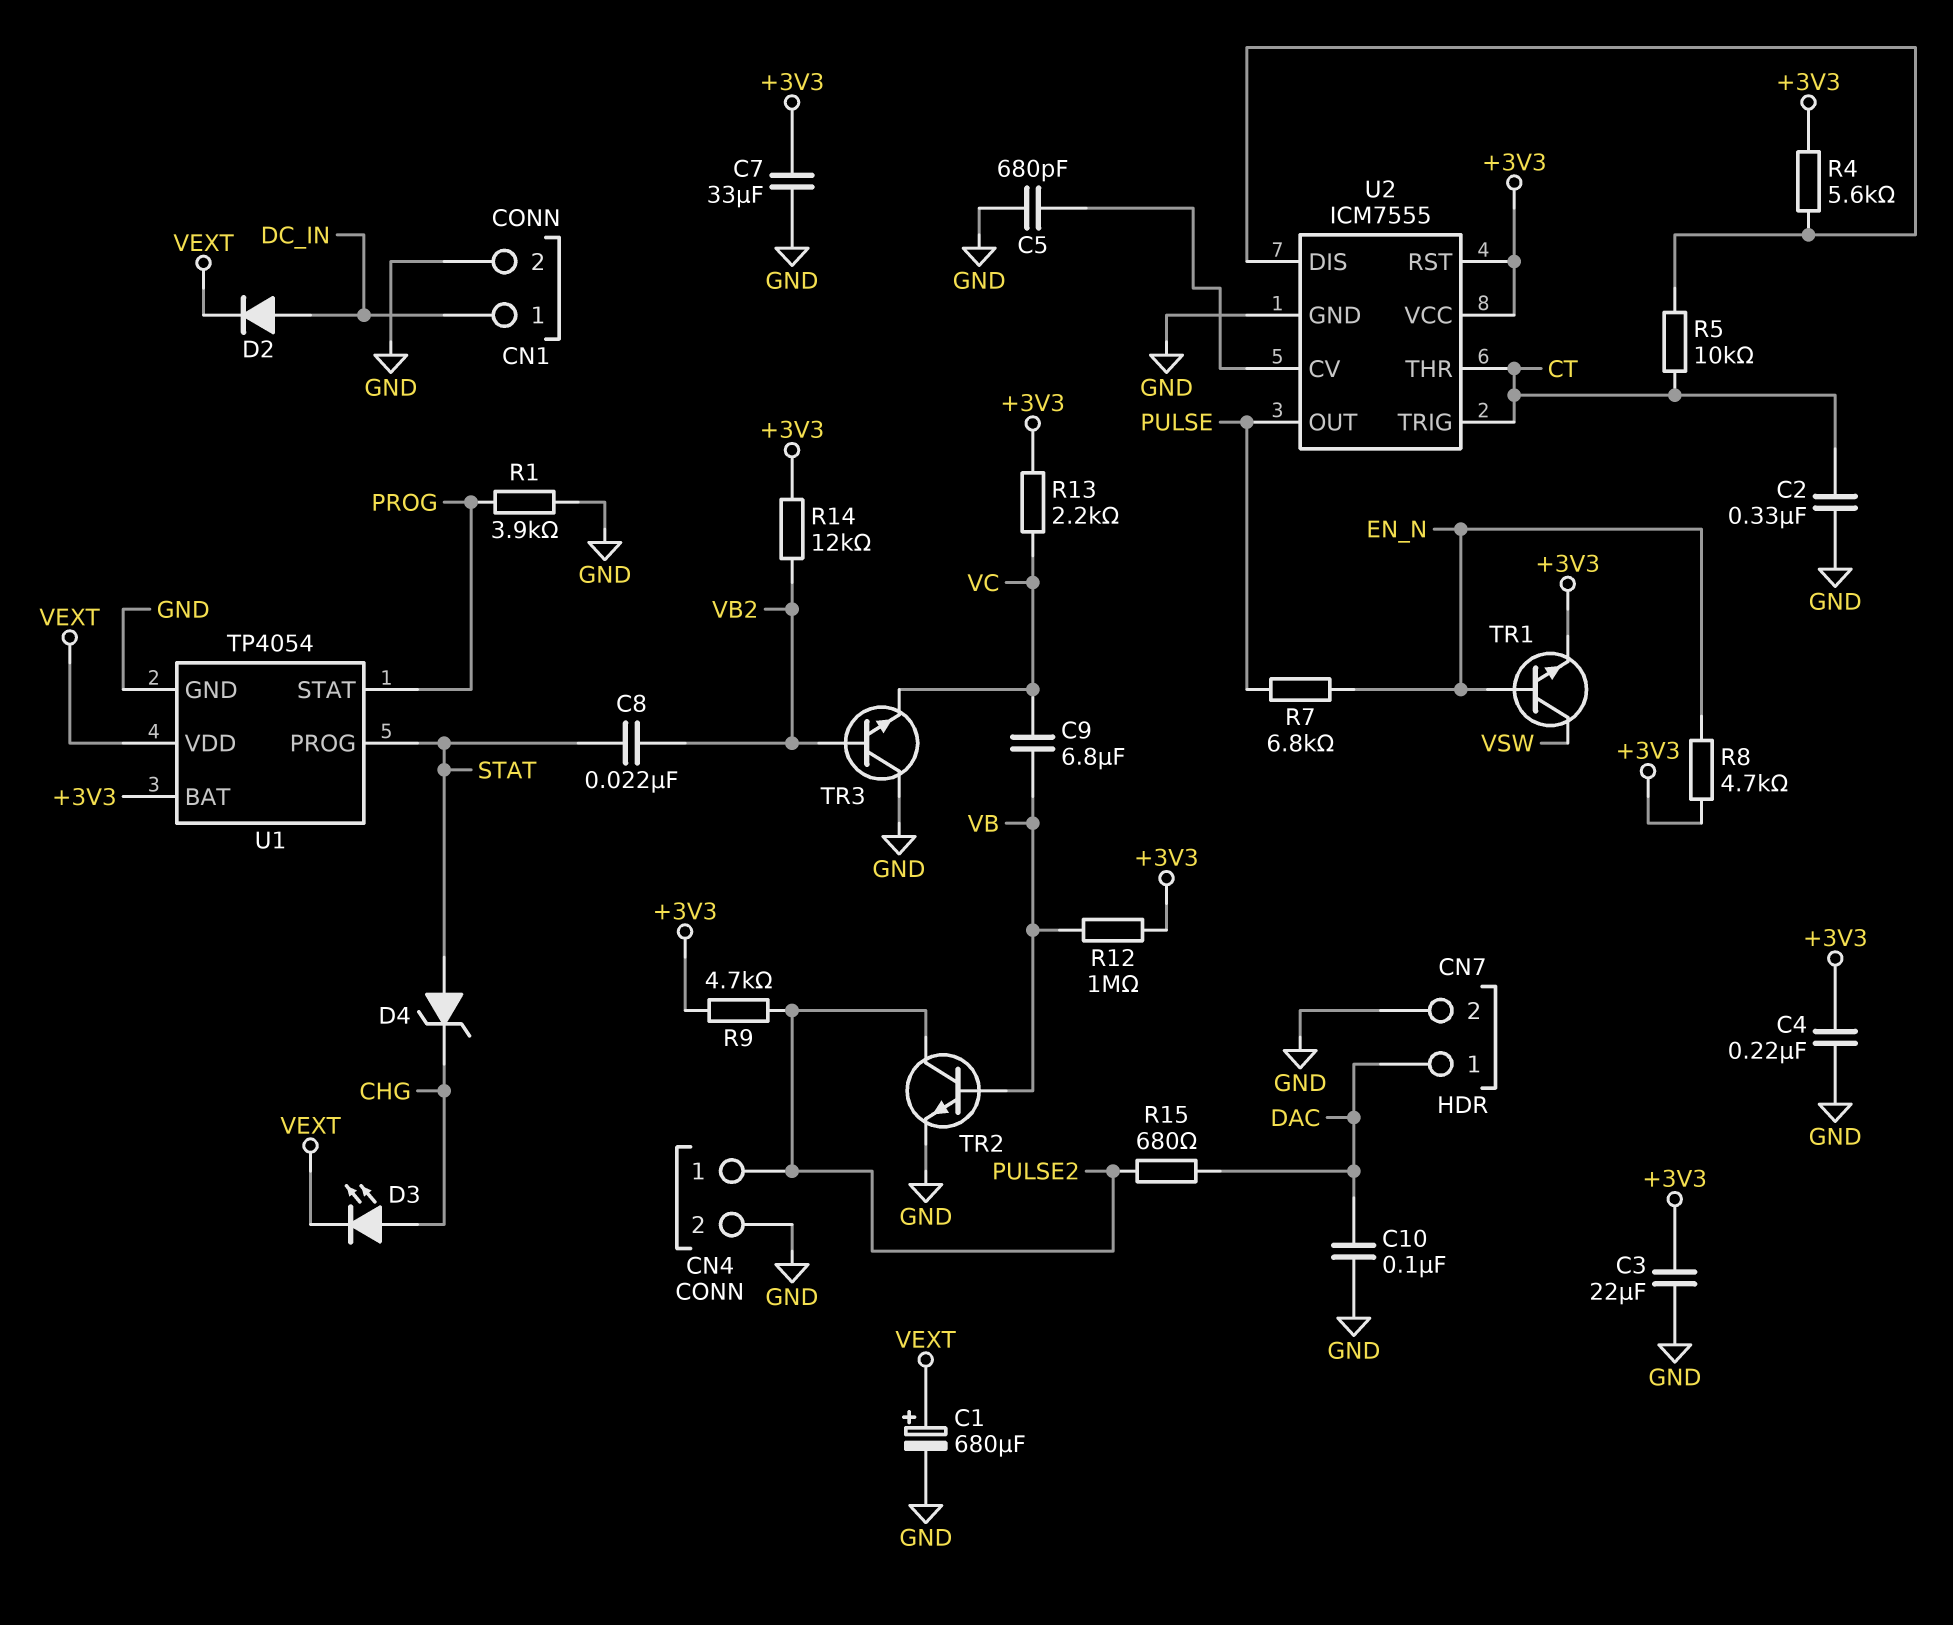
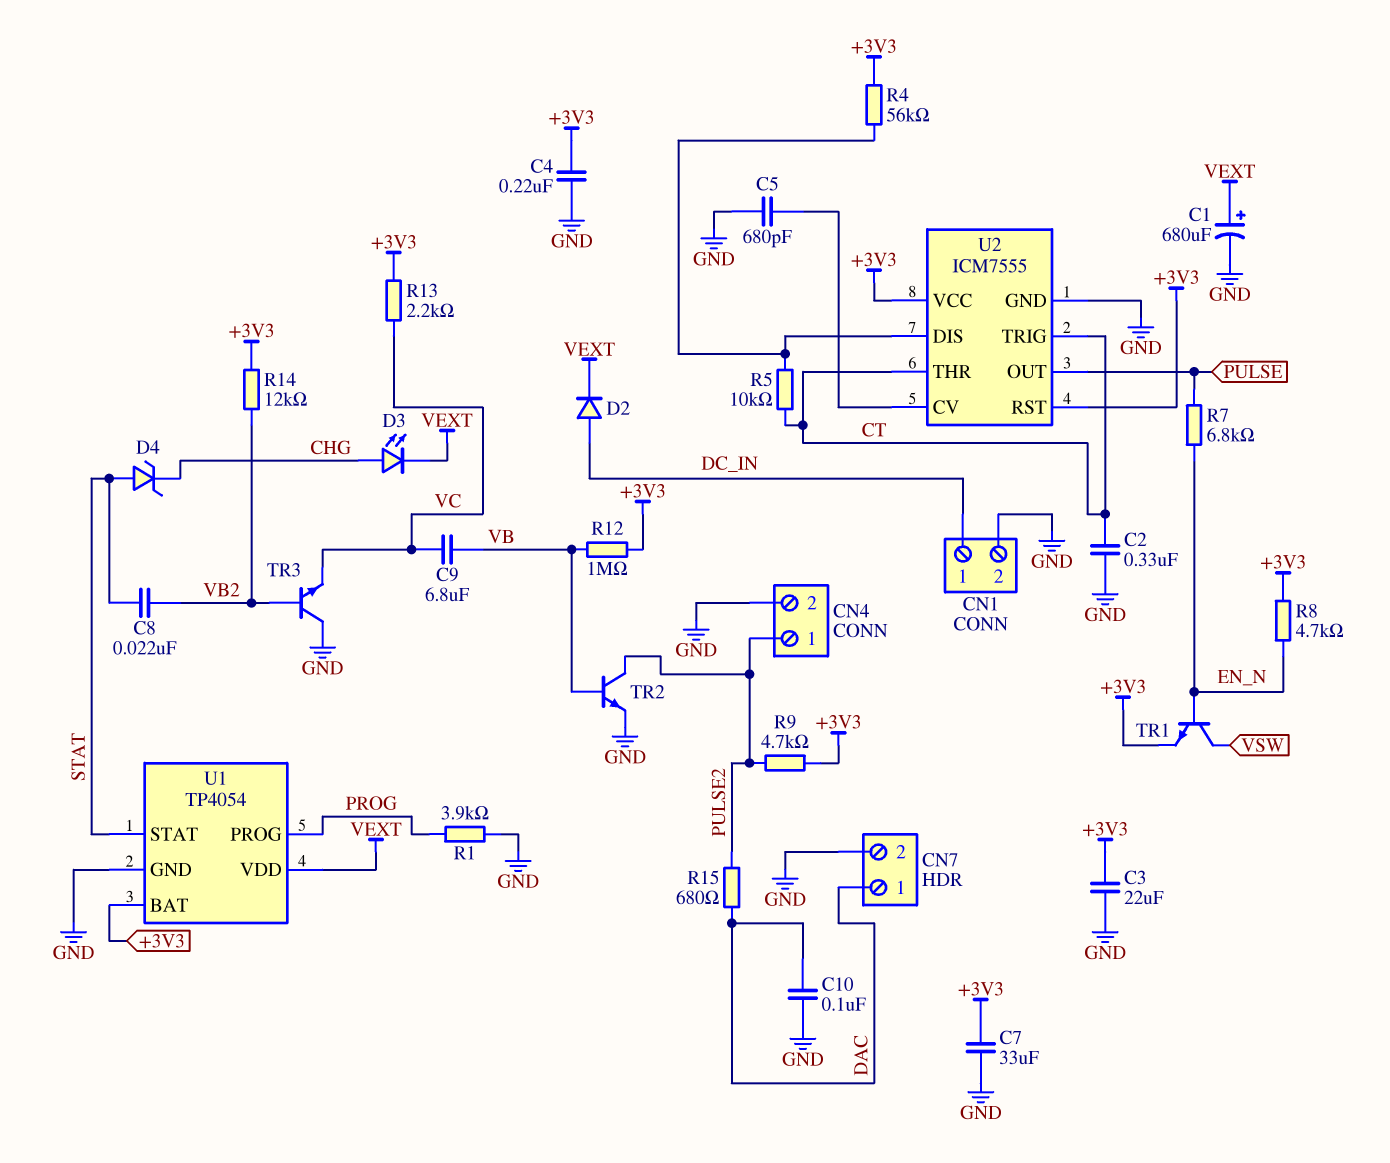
R4: 5.6k (+3V3, U2/DIS) -> 56k (+3V3, U2/DIS)
U1 pin PROG: STAT -> PROG
U1 pin STAT: PROG -> STAT

